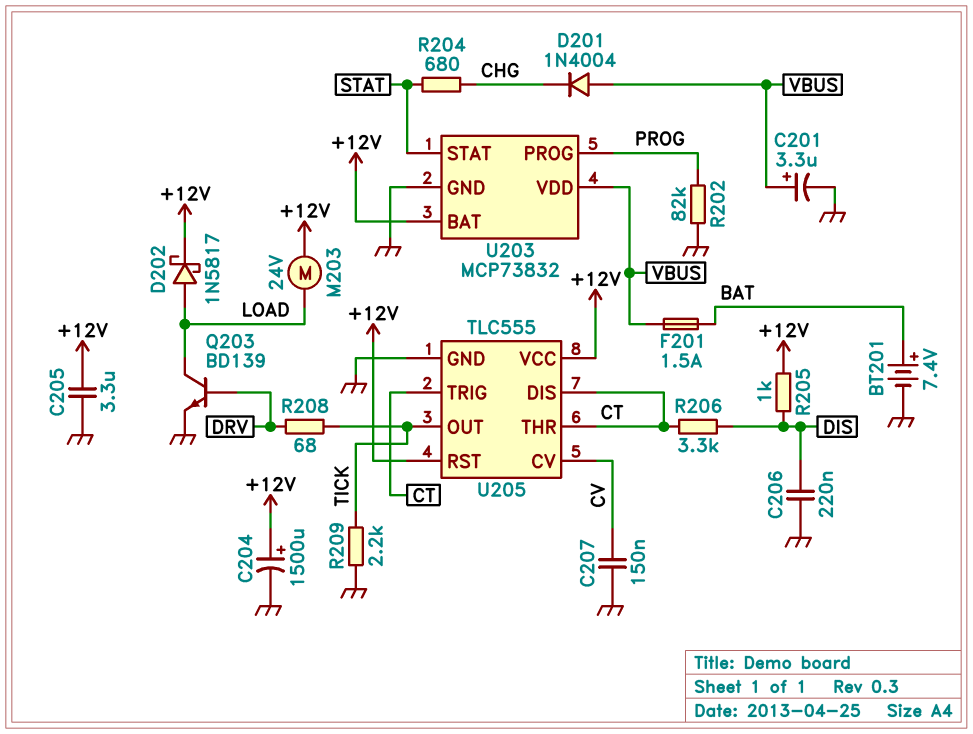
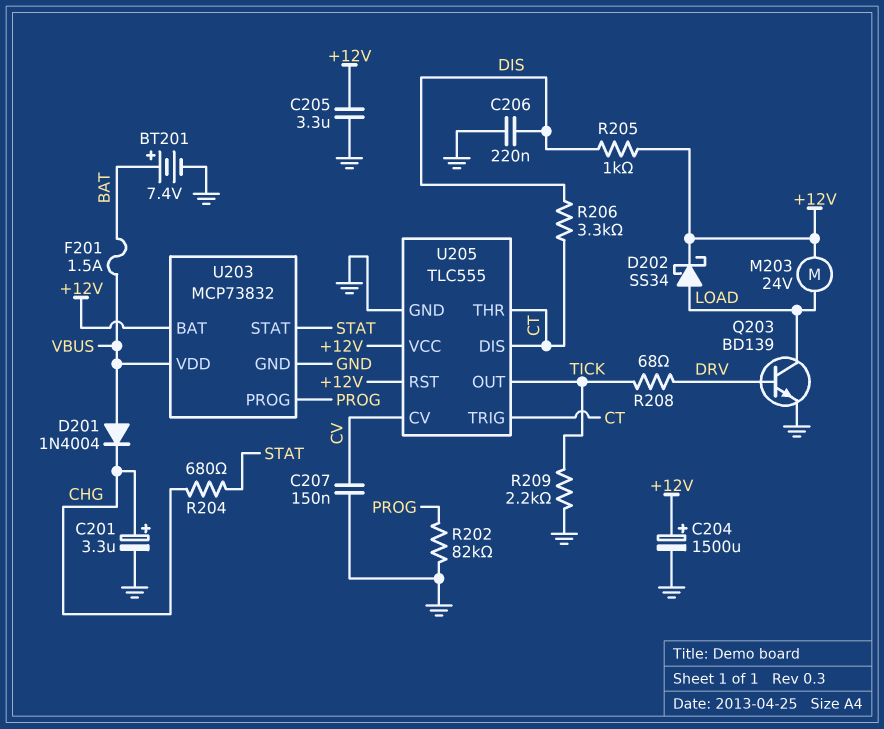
C201: 3.3uF (plus VBUS, minus GND) -> 3.3uF (plus CHG, minus GND)
D202: schottky 1N5817 (A LOAD, K +12V) -> schottky SS34 (A LOAD, K +12V)

